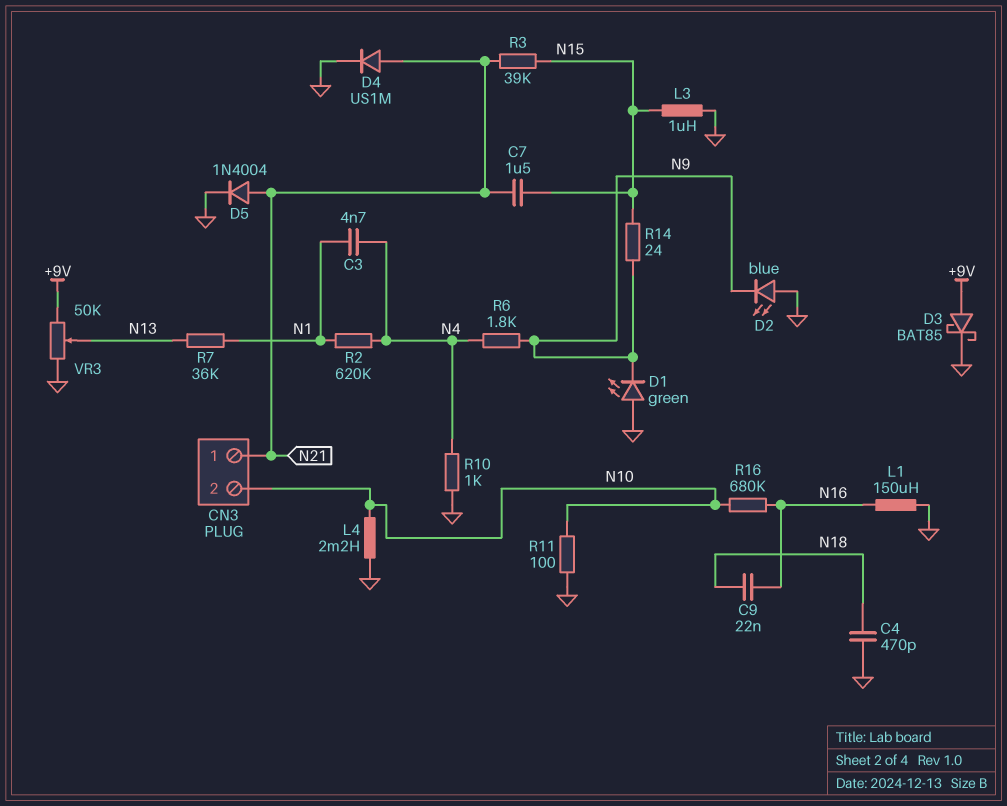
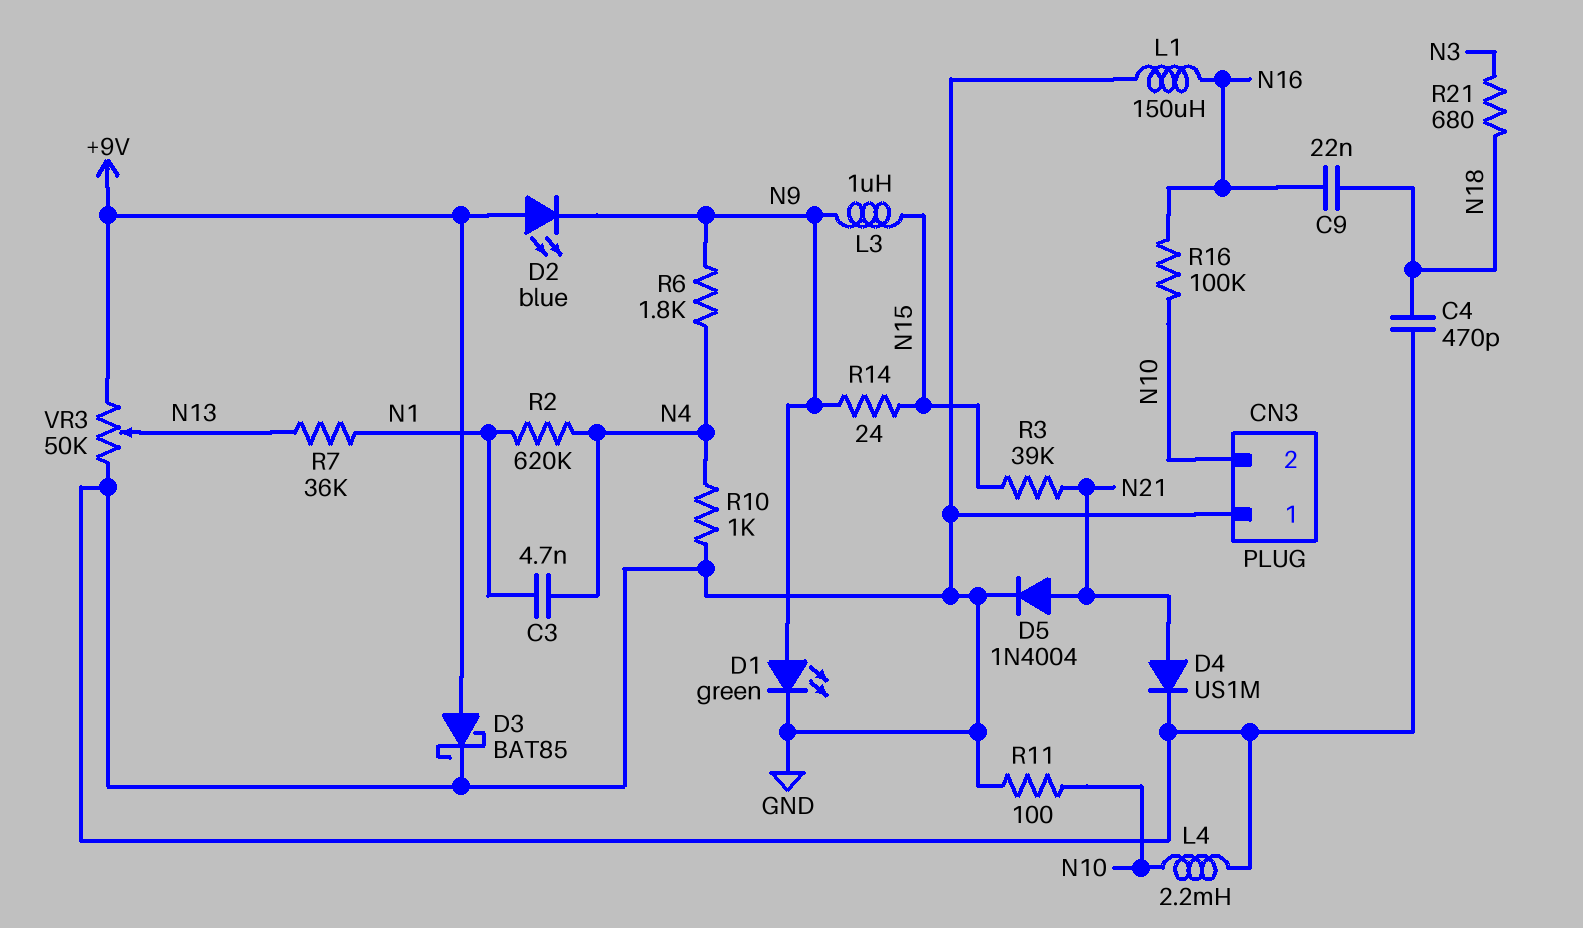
C7: 1.5uF (N15, N21) -> none
CN3 pin 1: N21 -> GND
D1: LED green (A GND, K N9) -> LED green (A N9, K GND)
D2: LED blue (A GND, K N9) -> LED blue (A +9V, K N9)
L3: 1uH (GND, N15) -> 1uH (N9, N15)
R16: 680k (N10, N16) -> 100k (N10, N16)
R21: none -> 680 (N3, N18)

